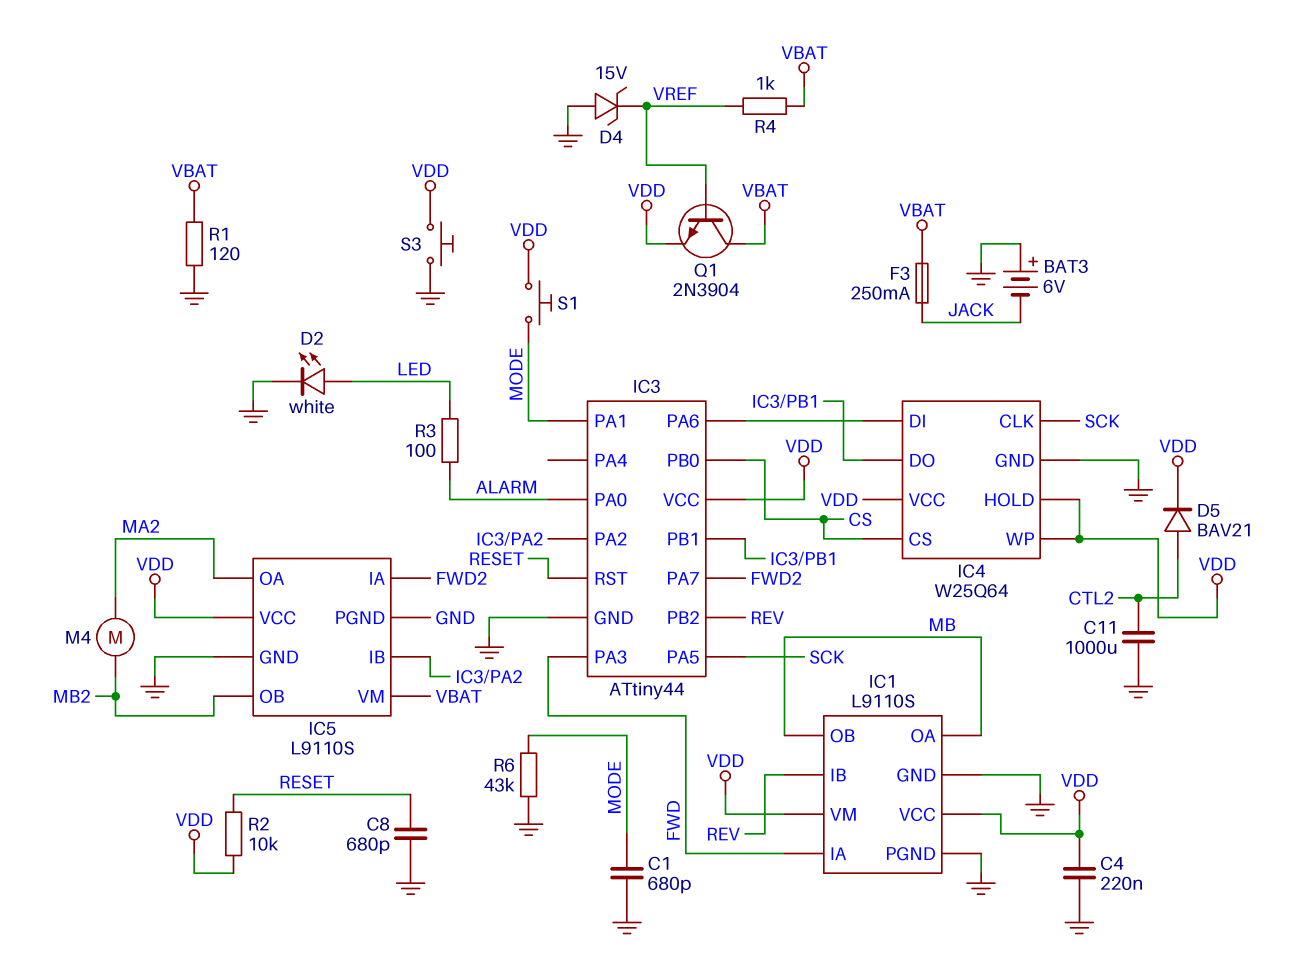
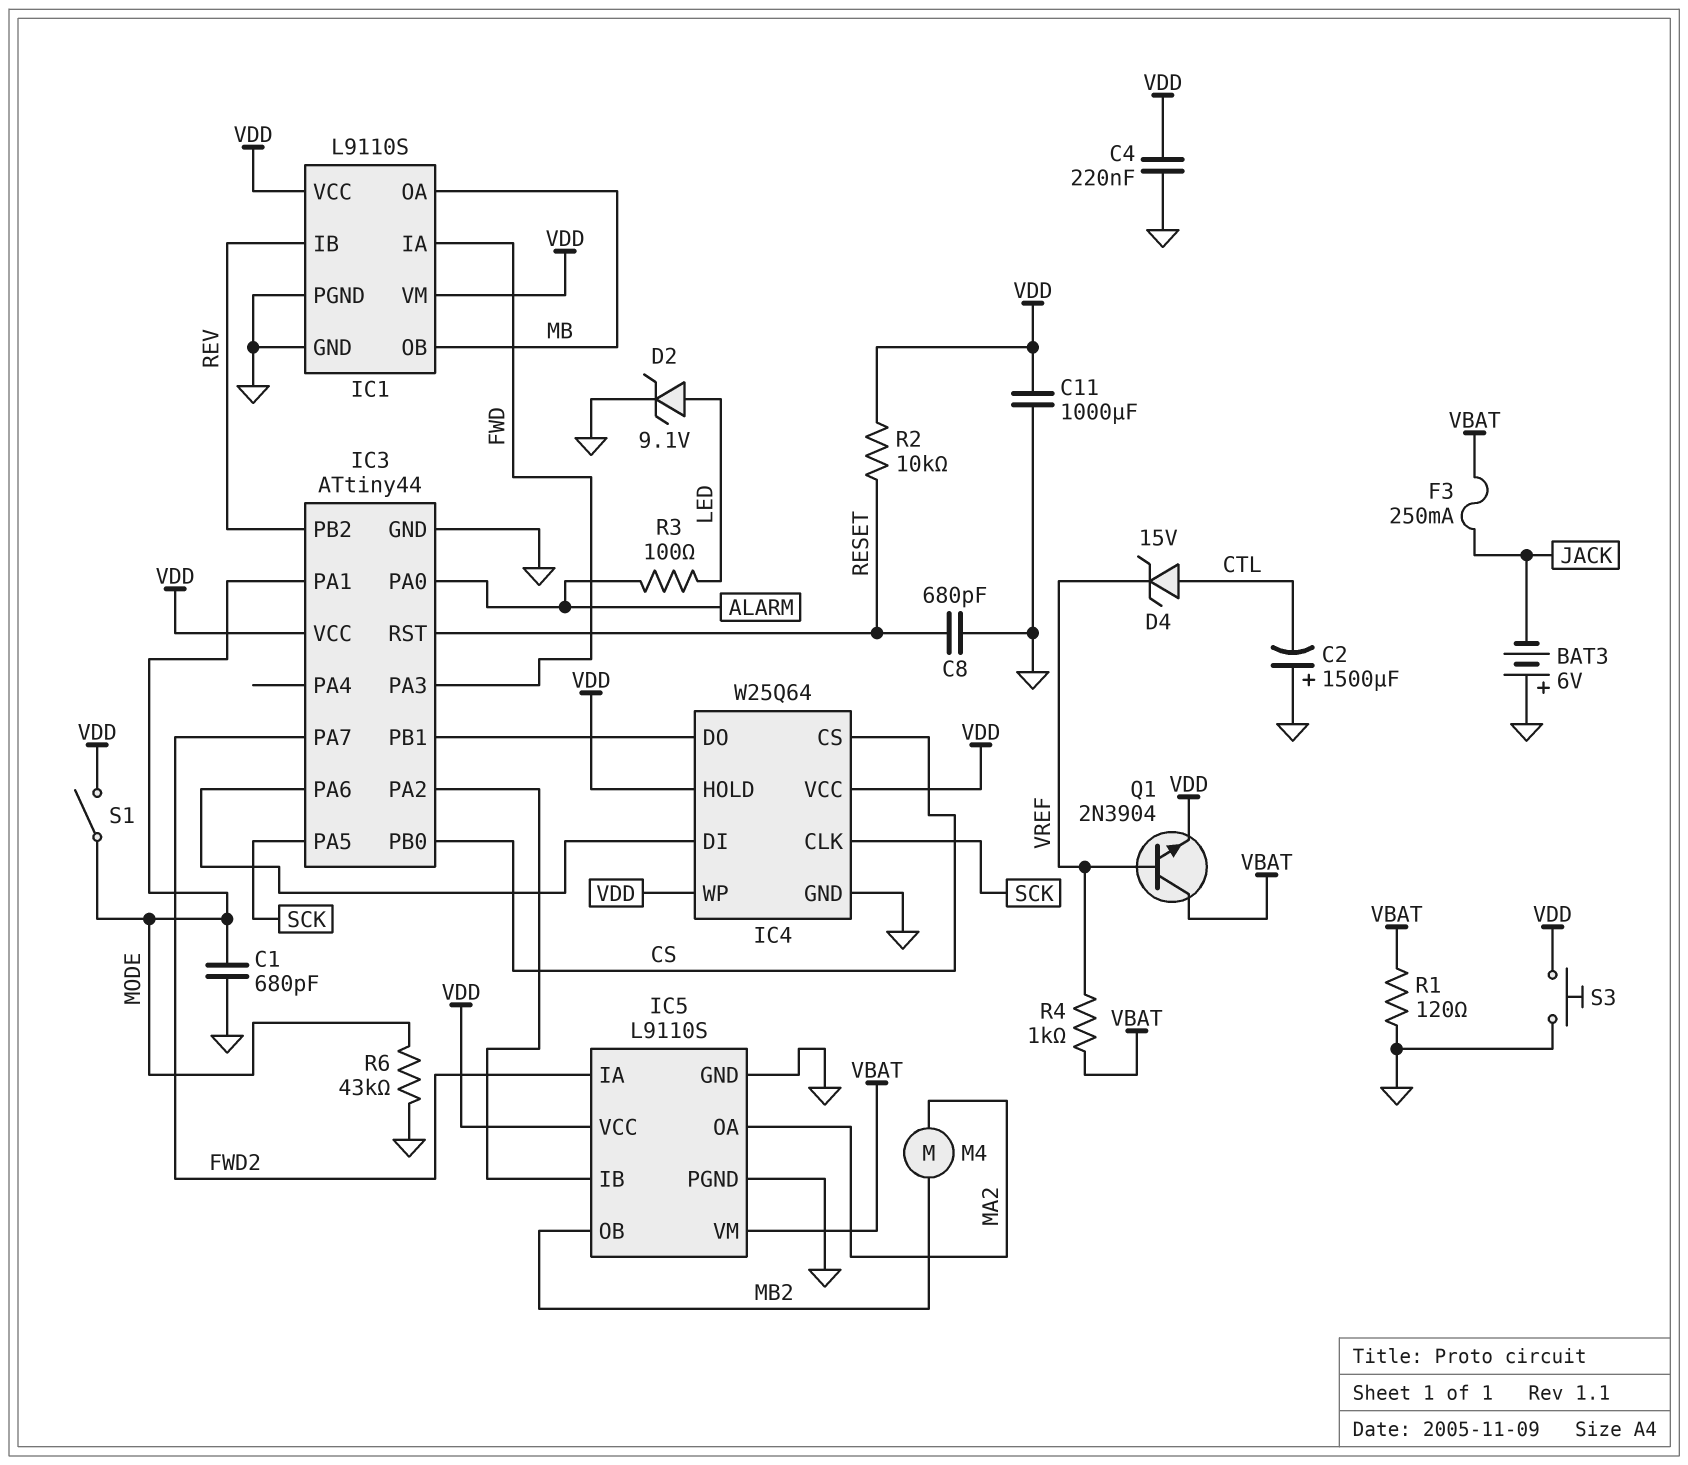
C2: none -> 1500uF (plus GND, minus CTL)
C11: 1000uF (CTL2, GND) -> 1000uF (GND, VDD)
D2: LED white (A LED, K GND) -> zener 9.1V (A LED, K GND)
D4: zener 15V (A GND, K VREF) -> zener 15V (A CTL, K VREF)
D5: diode BAV21 (A CTL2, K VDD) -> none
S1: button (MODE, VDD) -> switch (MODE, VDD)

